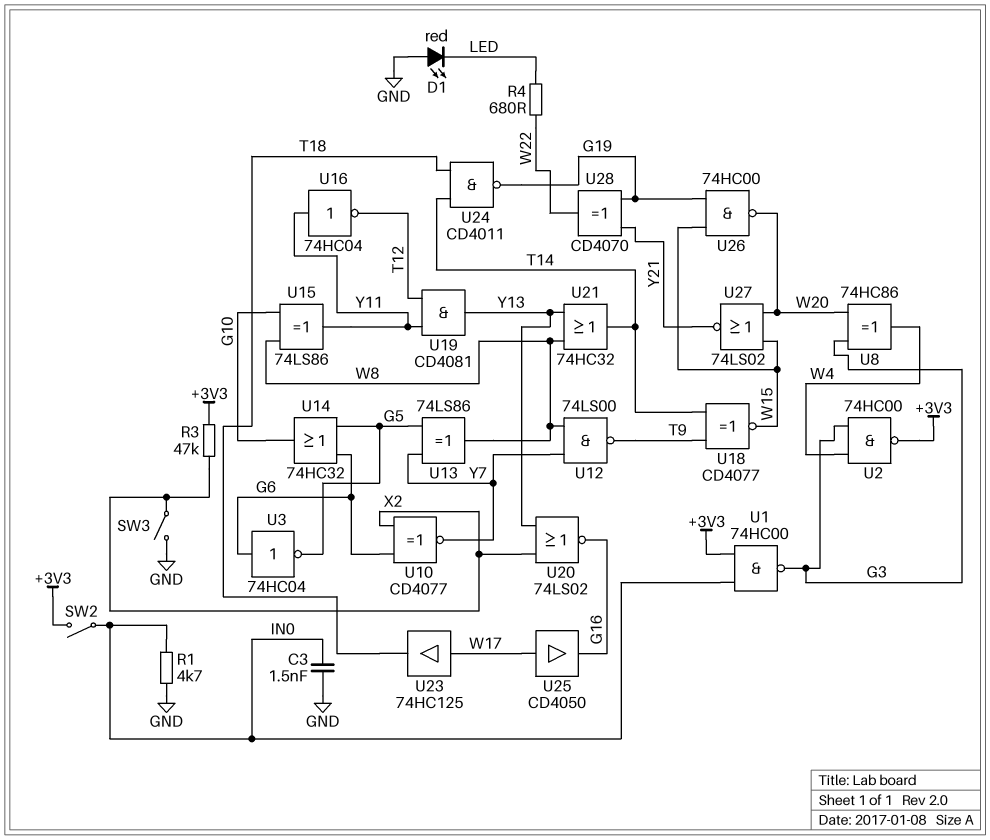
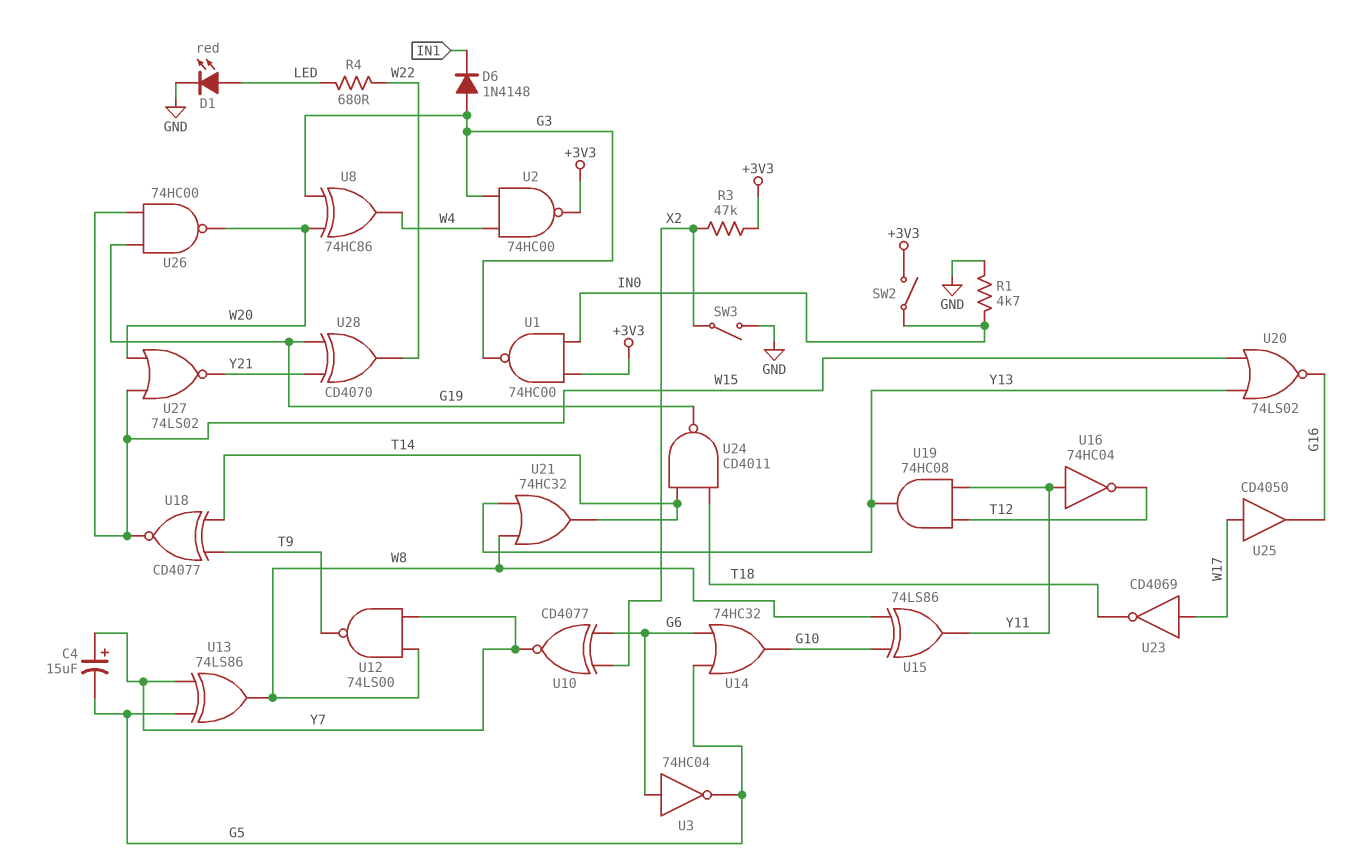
C3: 1.5nF (GND, IN0) -> none
C4: none -> 15uF (plus Y7, minus G5)
D1: LED red (A GND, K LED) -> LED red (A LED, K GND)
D6: none -> diode 1N4148 (A G3, K IN1)
U19: AND CD4081 (in T12, in Y11, out Y13) -> AND 74HC08 (in T12, in Y11, out Y13)
U20: NOR 74LS02 (in X2, in Y13, out G16) -> NOR 74LS02 (in W15, in Y13, out G16)
U23: buffer 74HC125 (in W17, out T18) -> NOT CD4069 (in W17, out T18)

